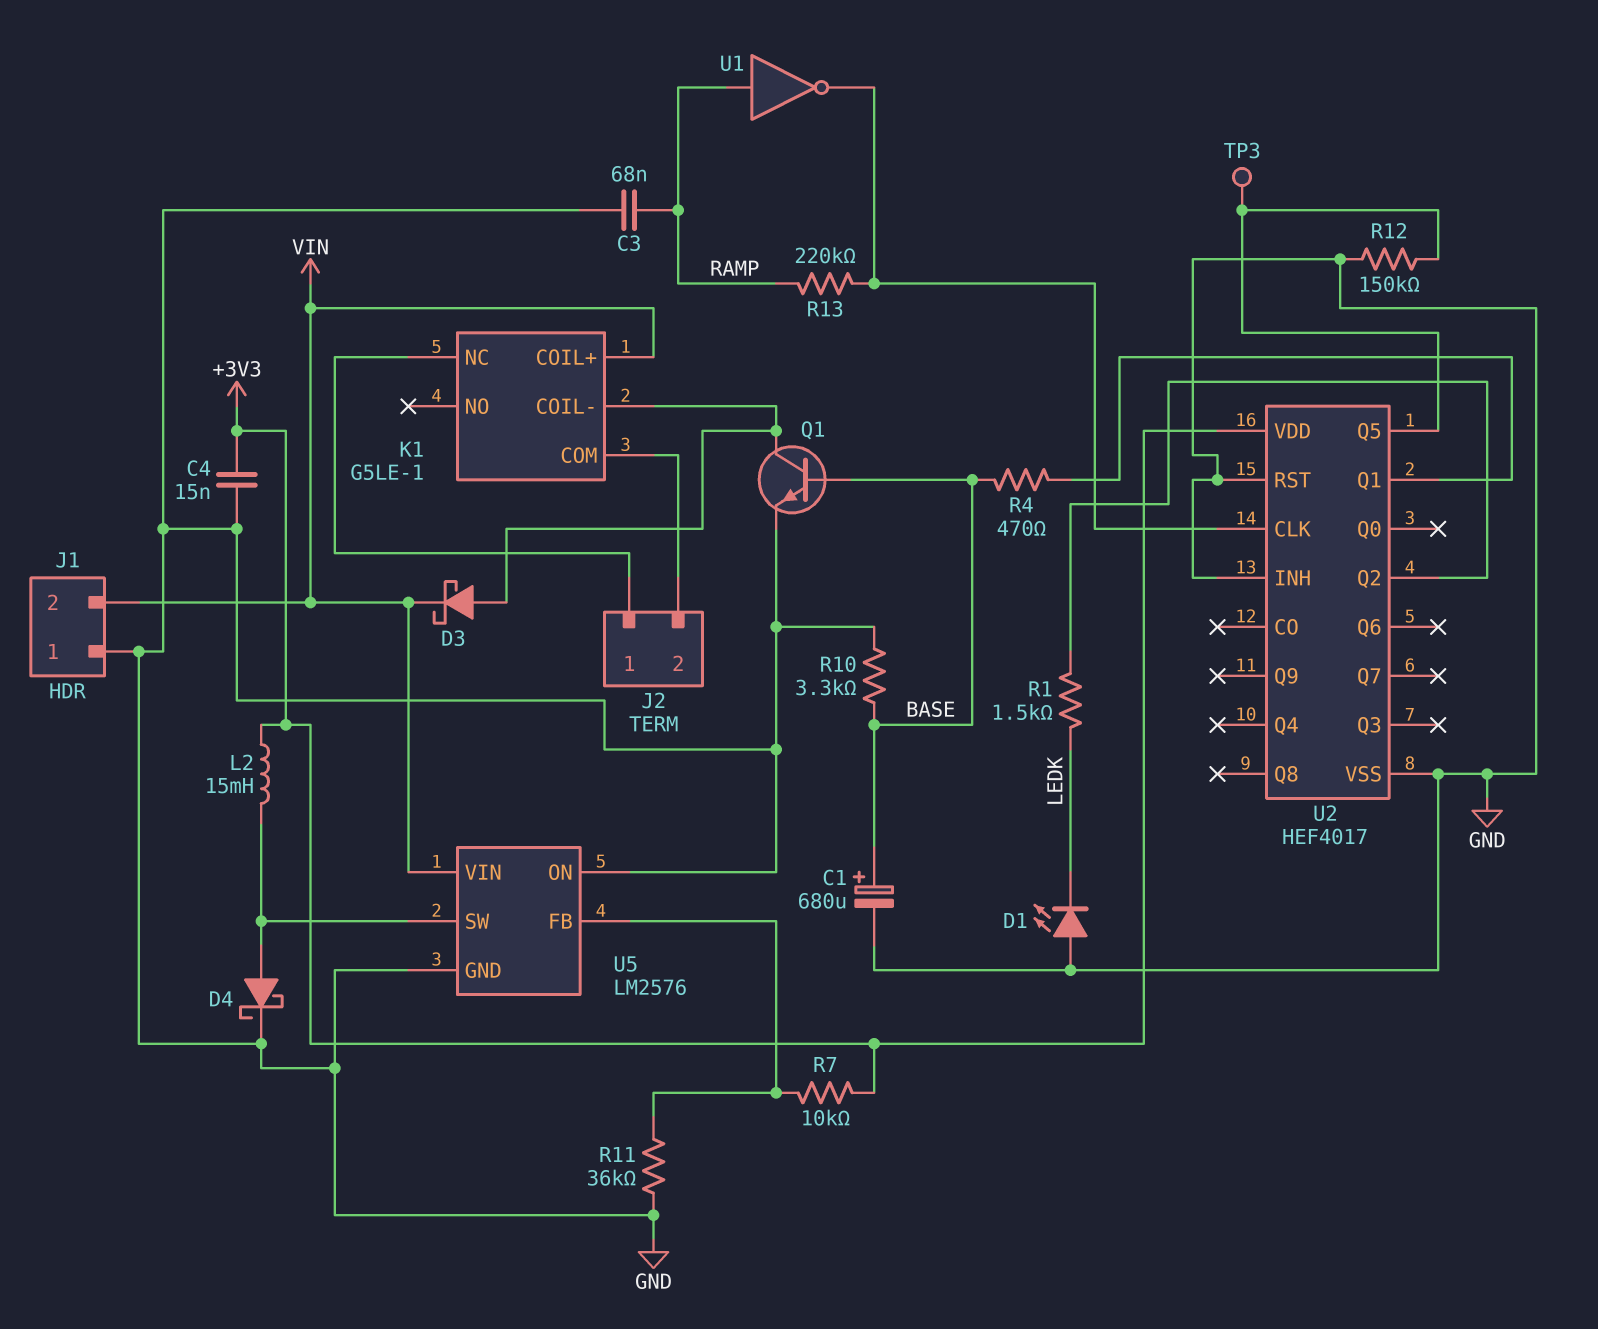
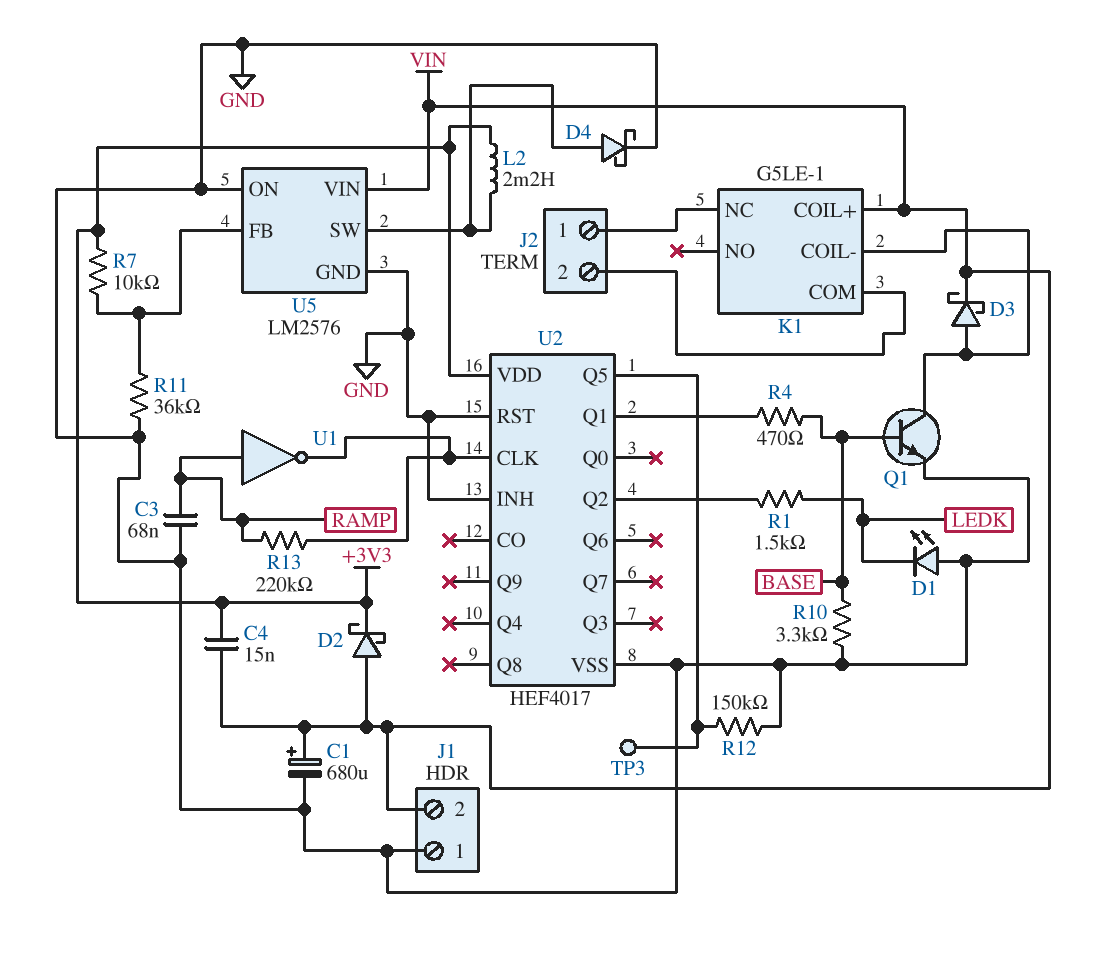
C1: 680uF (plus BASE, minus GND) -> 680uF (plus VIN, minus GND)
C4: 15nF (+3V3, GND) -> 15nF (+3V3, VIN)
D2: none -> schottky (A VIN, K +3V3)
L2: 15mH (+3V3, U5/SW) -> 2.2mH (+3V3, U5/SW)

